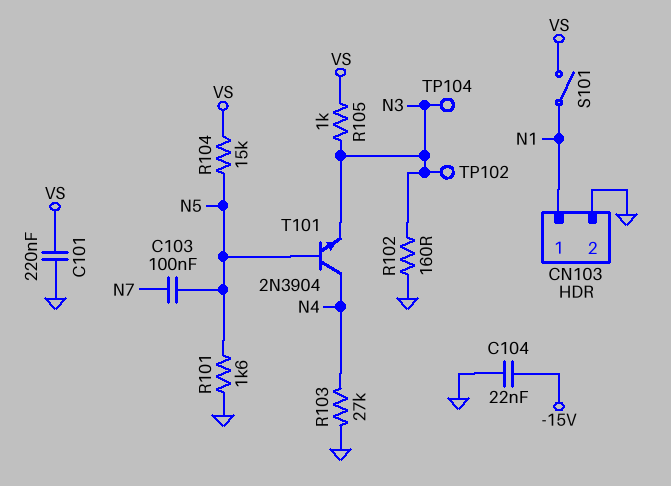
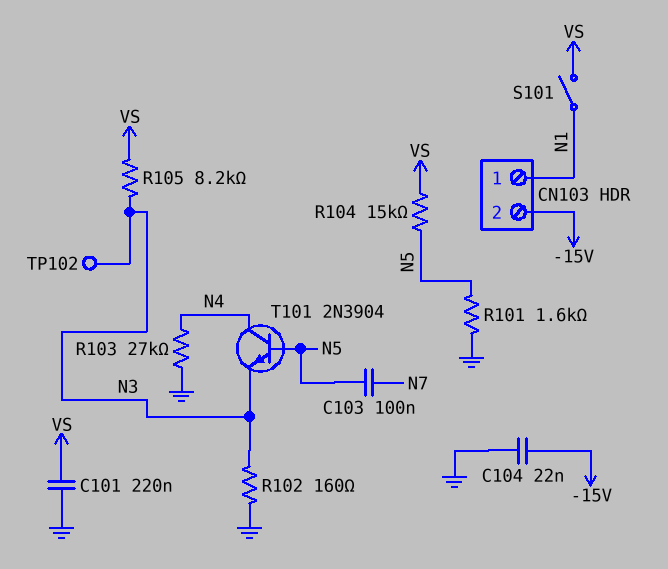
CN103 pin 2: GND -> -15V
R105: 1k (N3, VS) -> 8.2k (N3, VS)
TP104: test point (N3) -> none

